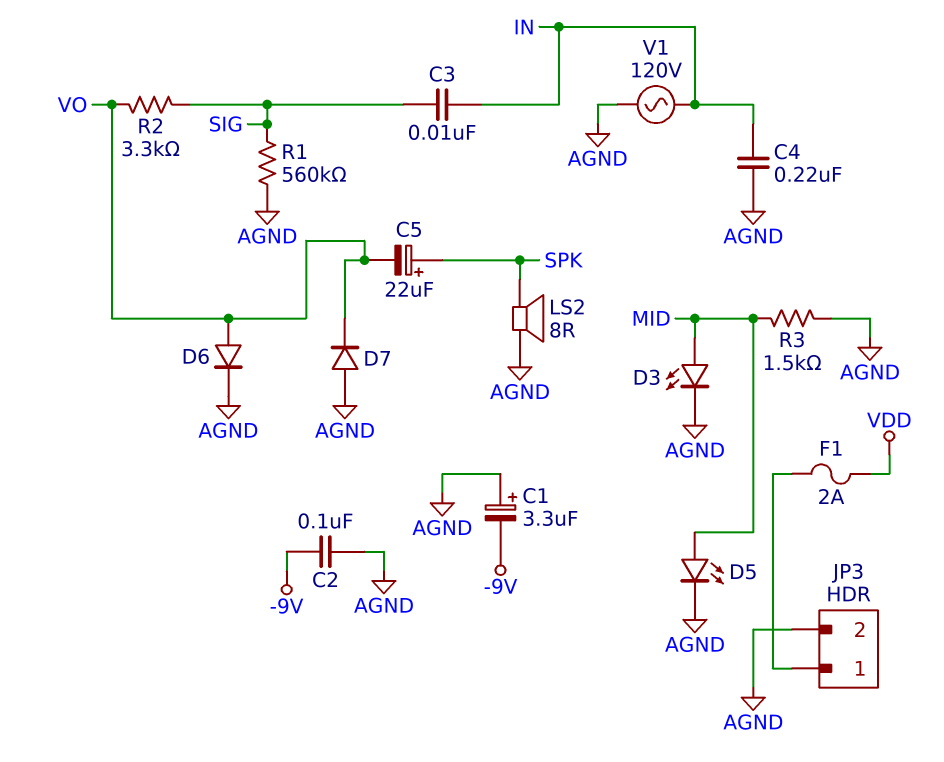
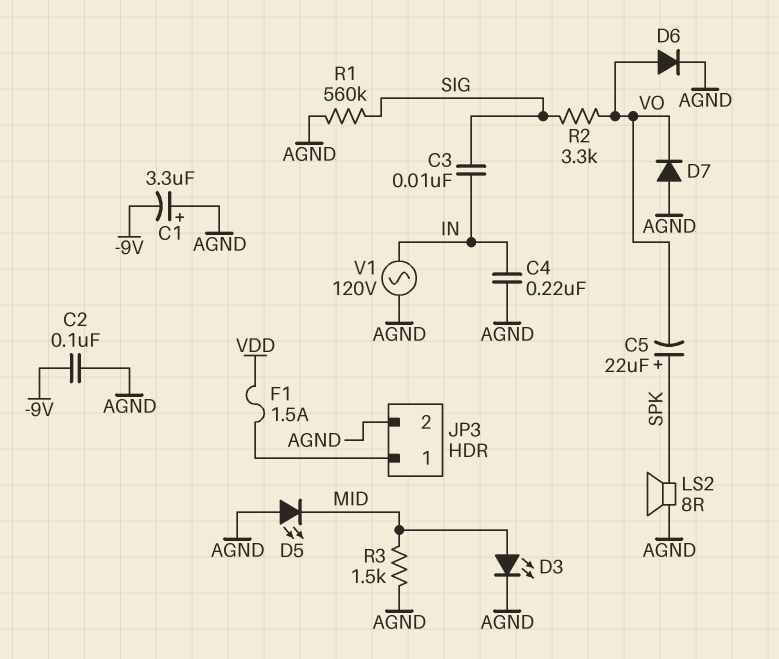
D5: LED (A MID, K AGND) -> LED (A AGND, K MID)
F1: 2A (JP3/1, VDD) -> 1.5A (JP3/1, VDD)

